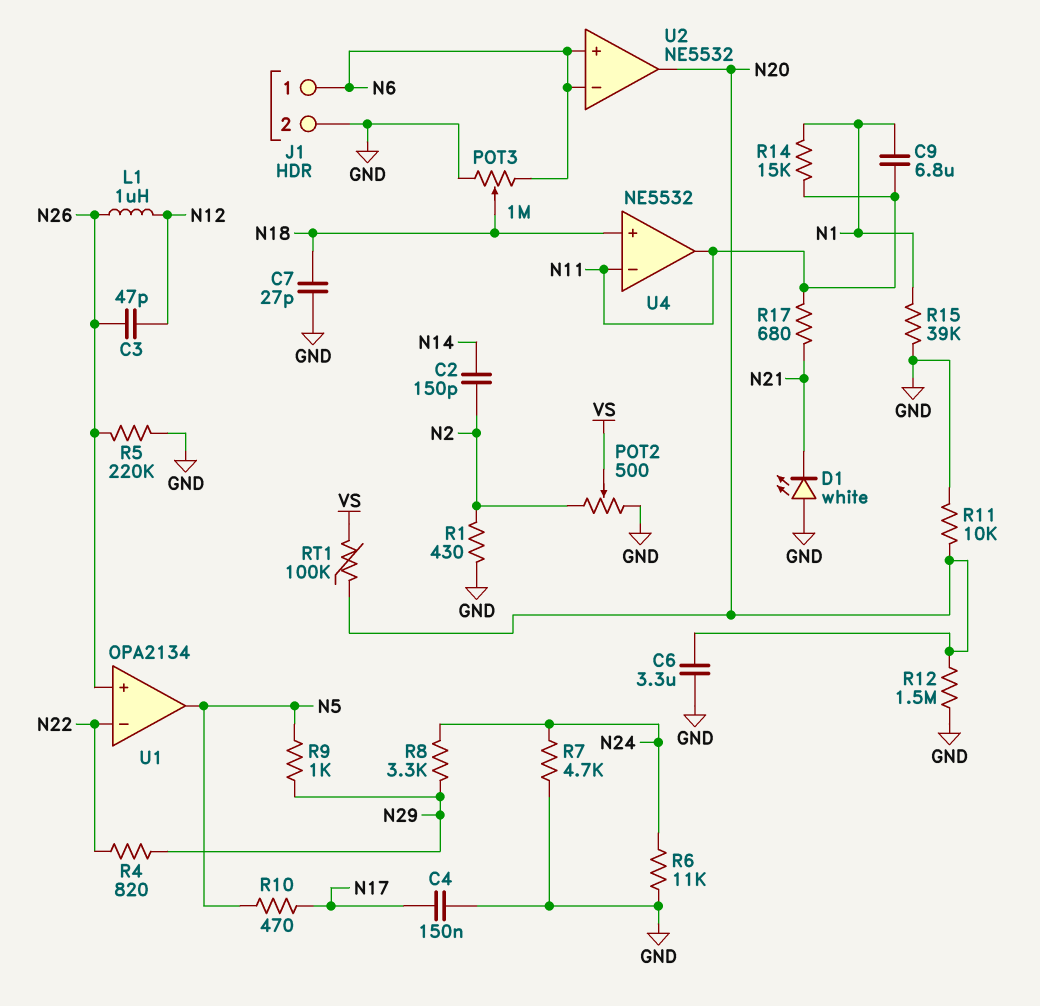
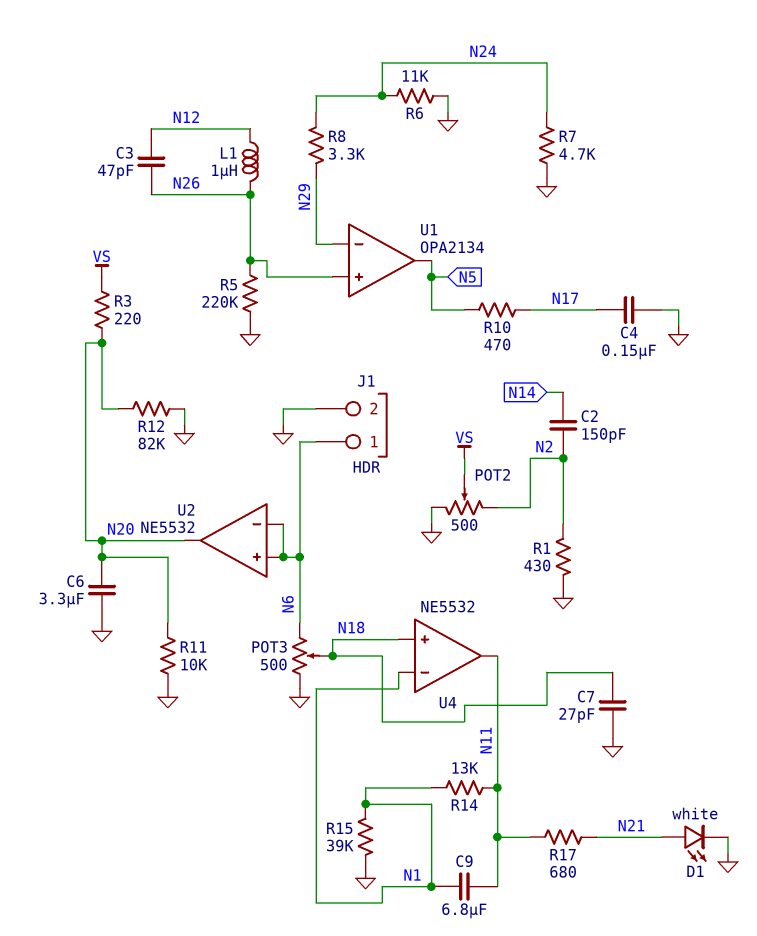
D1: LED white (A GND, K N21) -> LED white (A N21, K GND)
POT3: 1M (GND, N6, wiper N18) -> 500 (GND, N6, wiper N18)
R3: none -> 220 (N20, VS)
R4: 820 (N22, N29) -> none
R9: 1k (N5, N29) -> none
R12: 1.5M (GND, N20) -> 82k (GND, N20)
R14: 15k (N1, N11) -> 13k (N1, N11)
RT1: 100k (N20, VS) -> none
U1 pin in-: N22 -> N29
U4 pin in-: N11 -> N1

